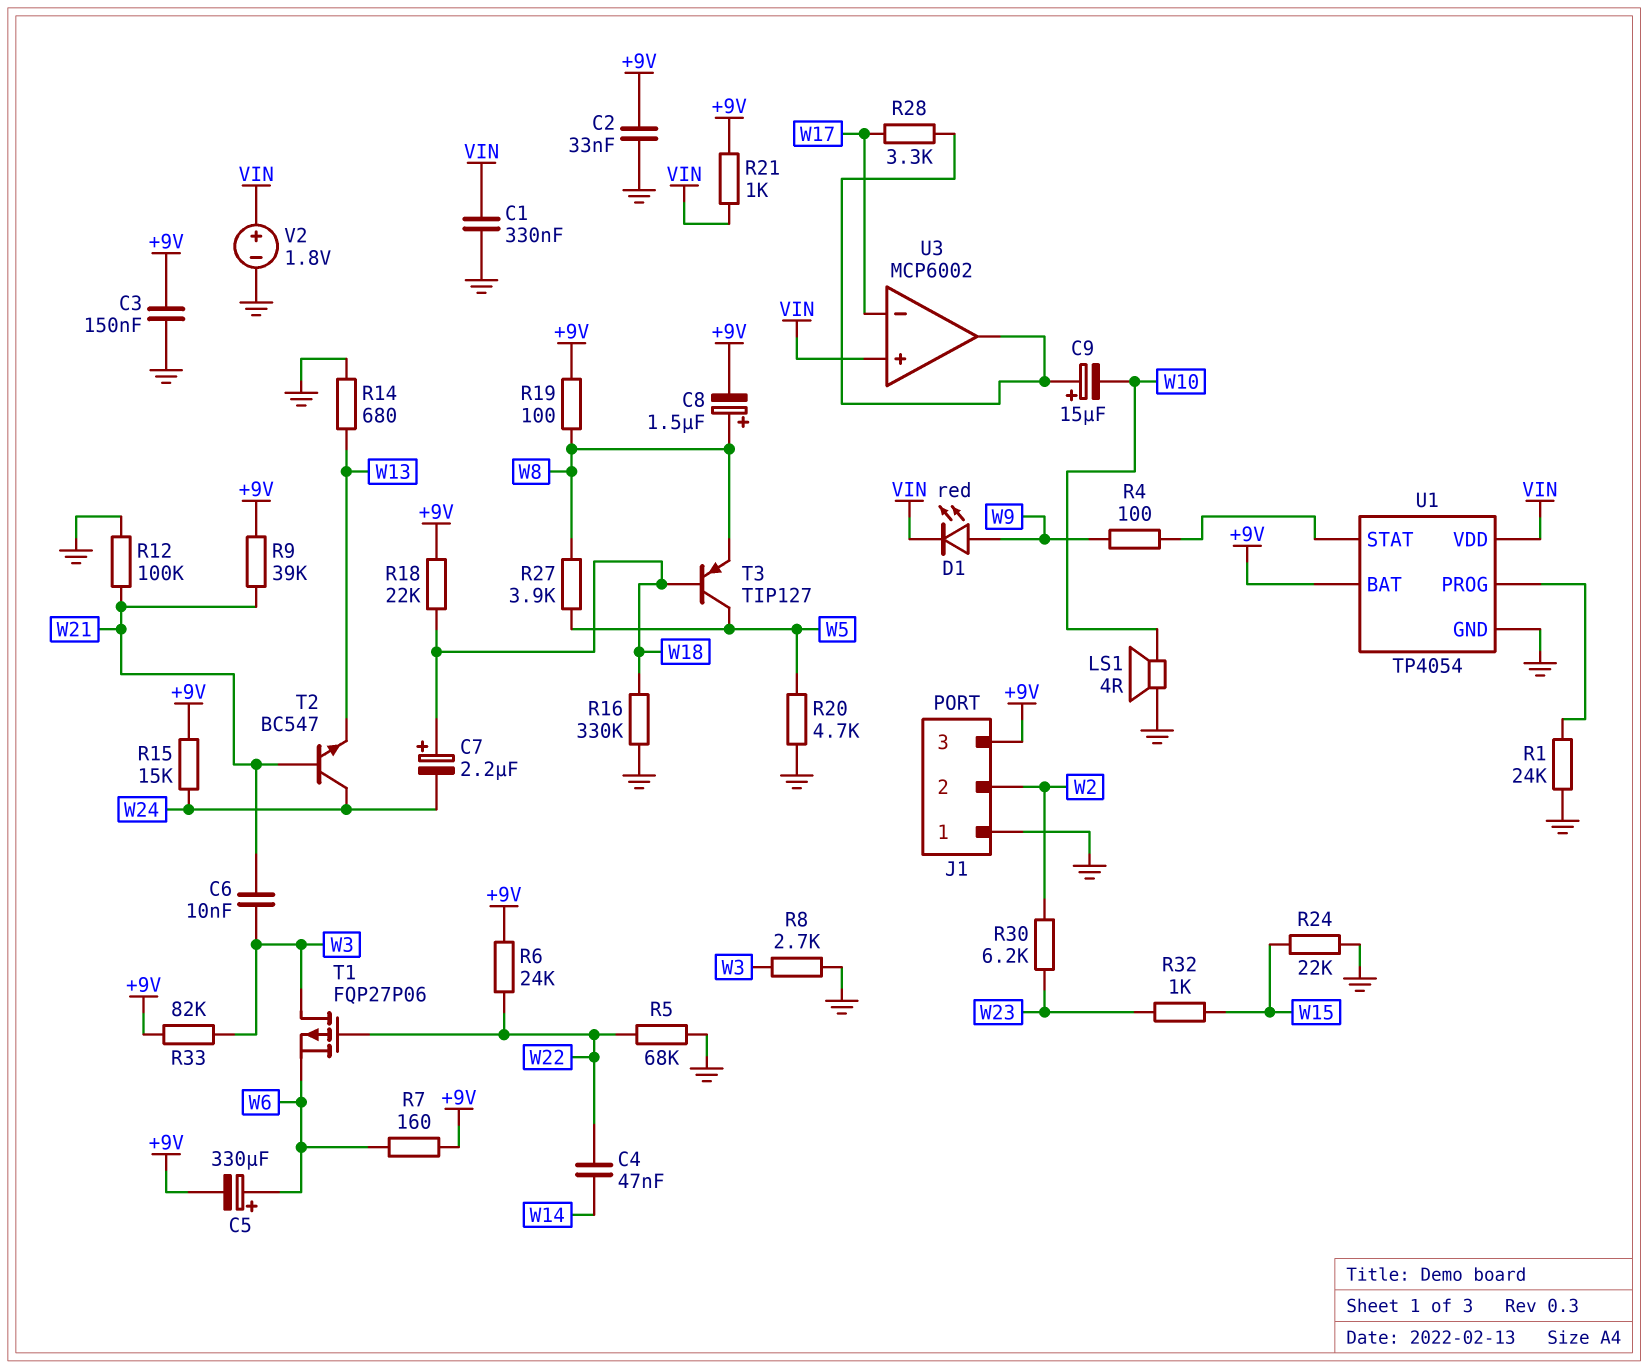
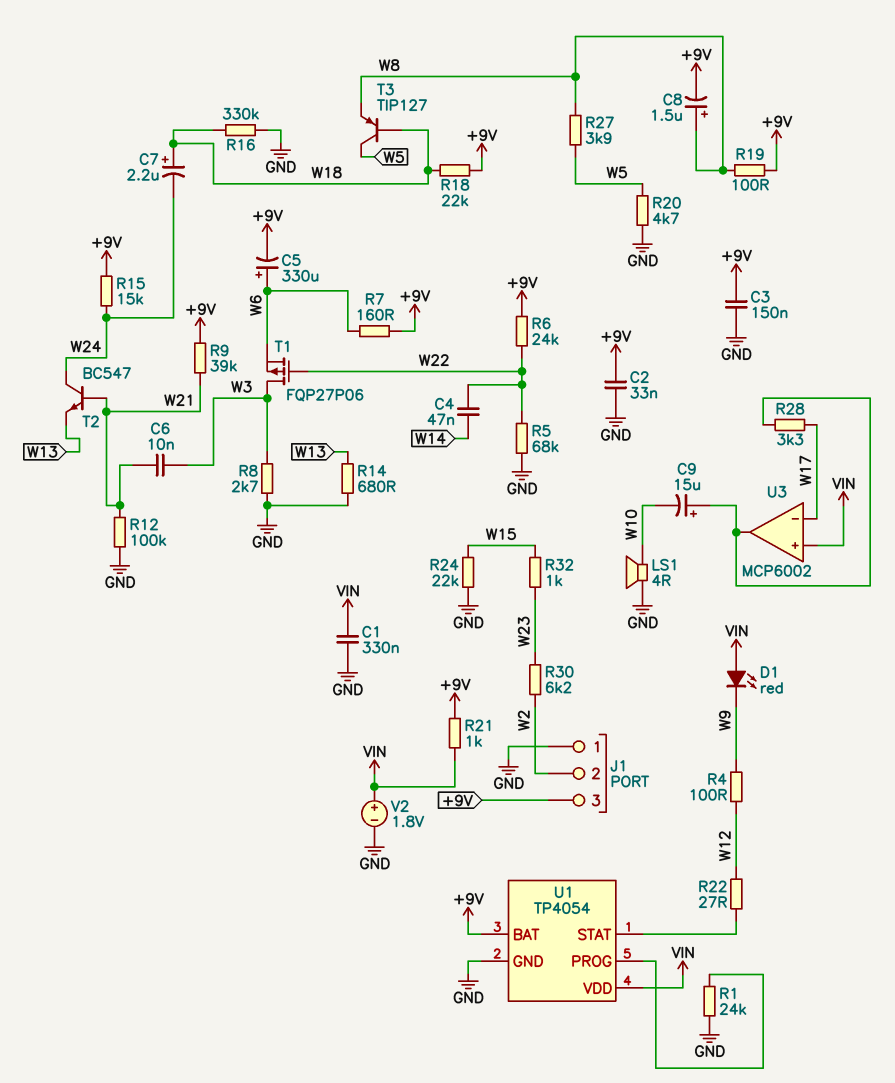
D1: LED red (A W9, K VIN) -> LED red (A VIN, K W9)
R4: 100 (U1/STAT, W9) -> 100 (W9, W12)
R22: none -> 27 (U1/STAT, W12)
R33: 82k (+9V, W3) -> none

